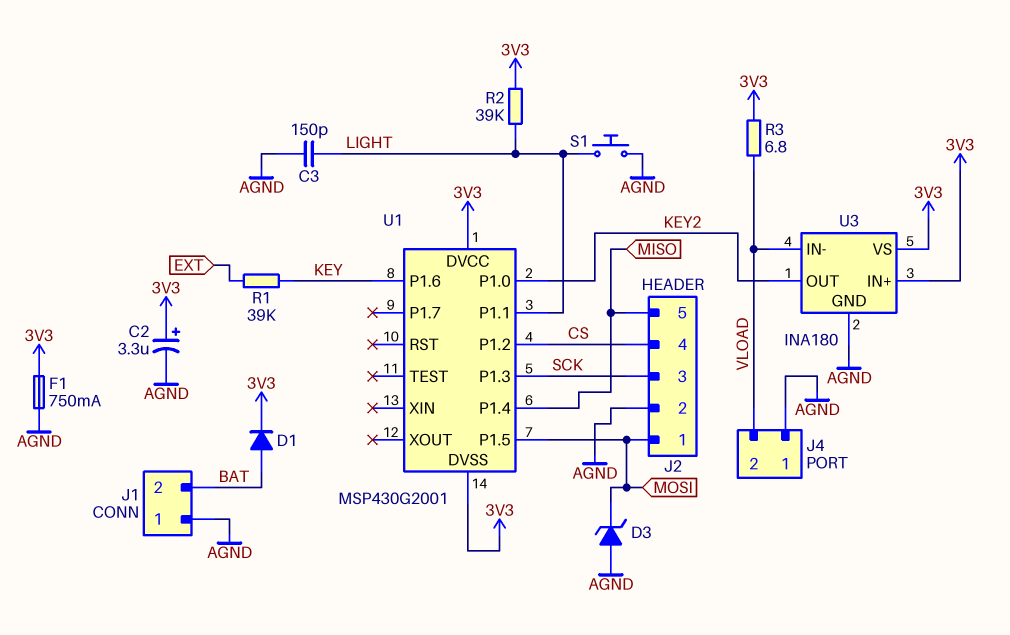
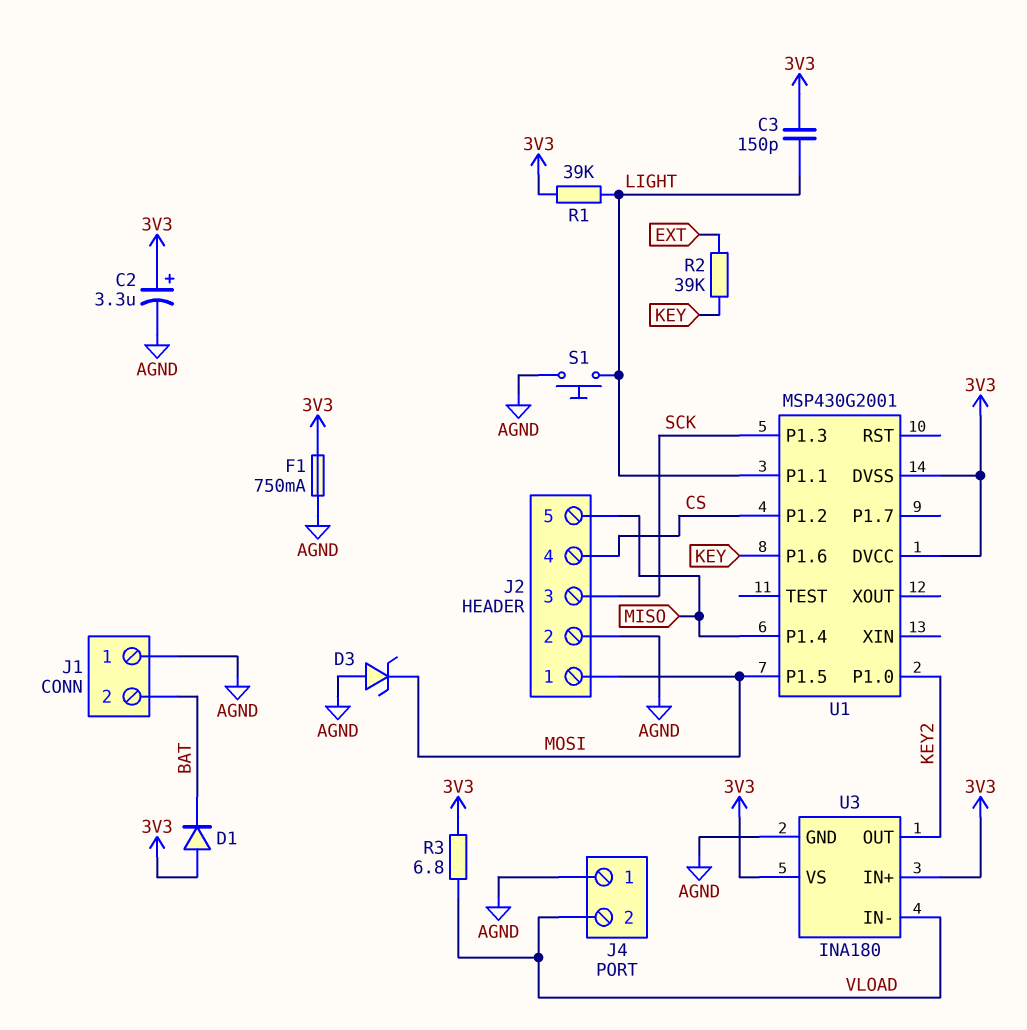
C3: 150pF (AGND, LIGHT) -> 150pF (3V3, LIGHT)
D1: diode (A BAT, K 3V3) -> diode (A 3V3, K BAT)
R1: 39k (EXT, KEY) -> 39k (3V3, LIGHT)
R2: 39k (3V3, LIGHT) -> 39k (EXT, KEY)

